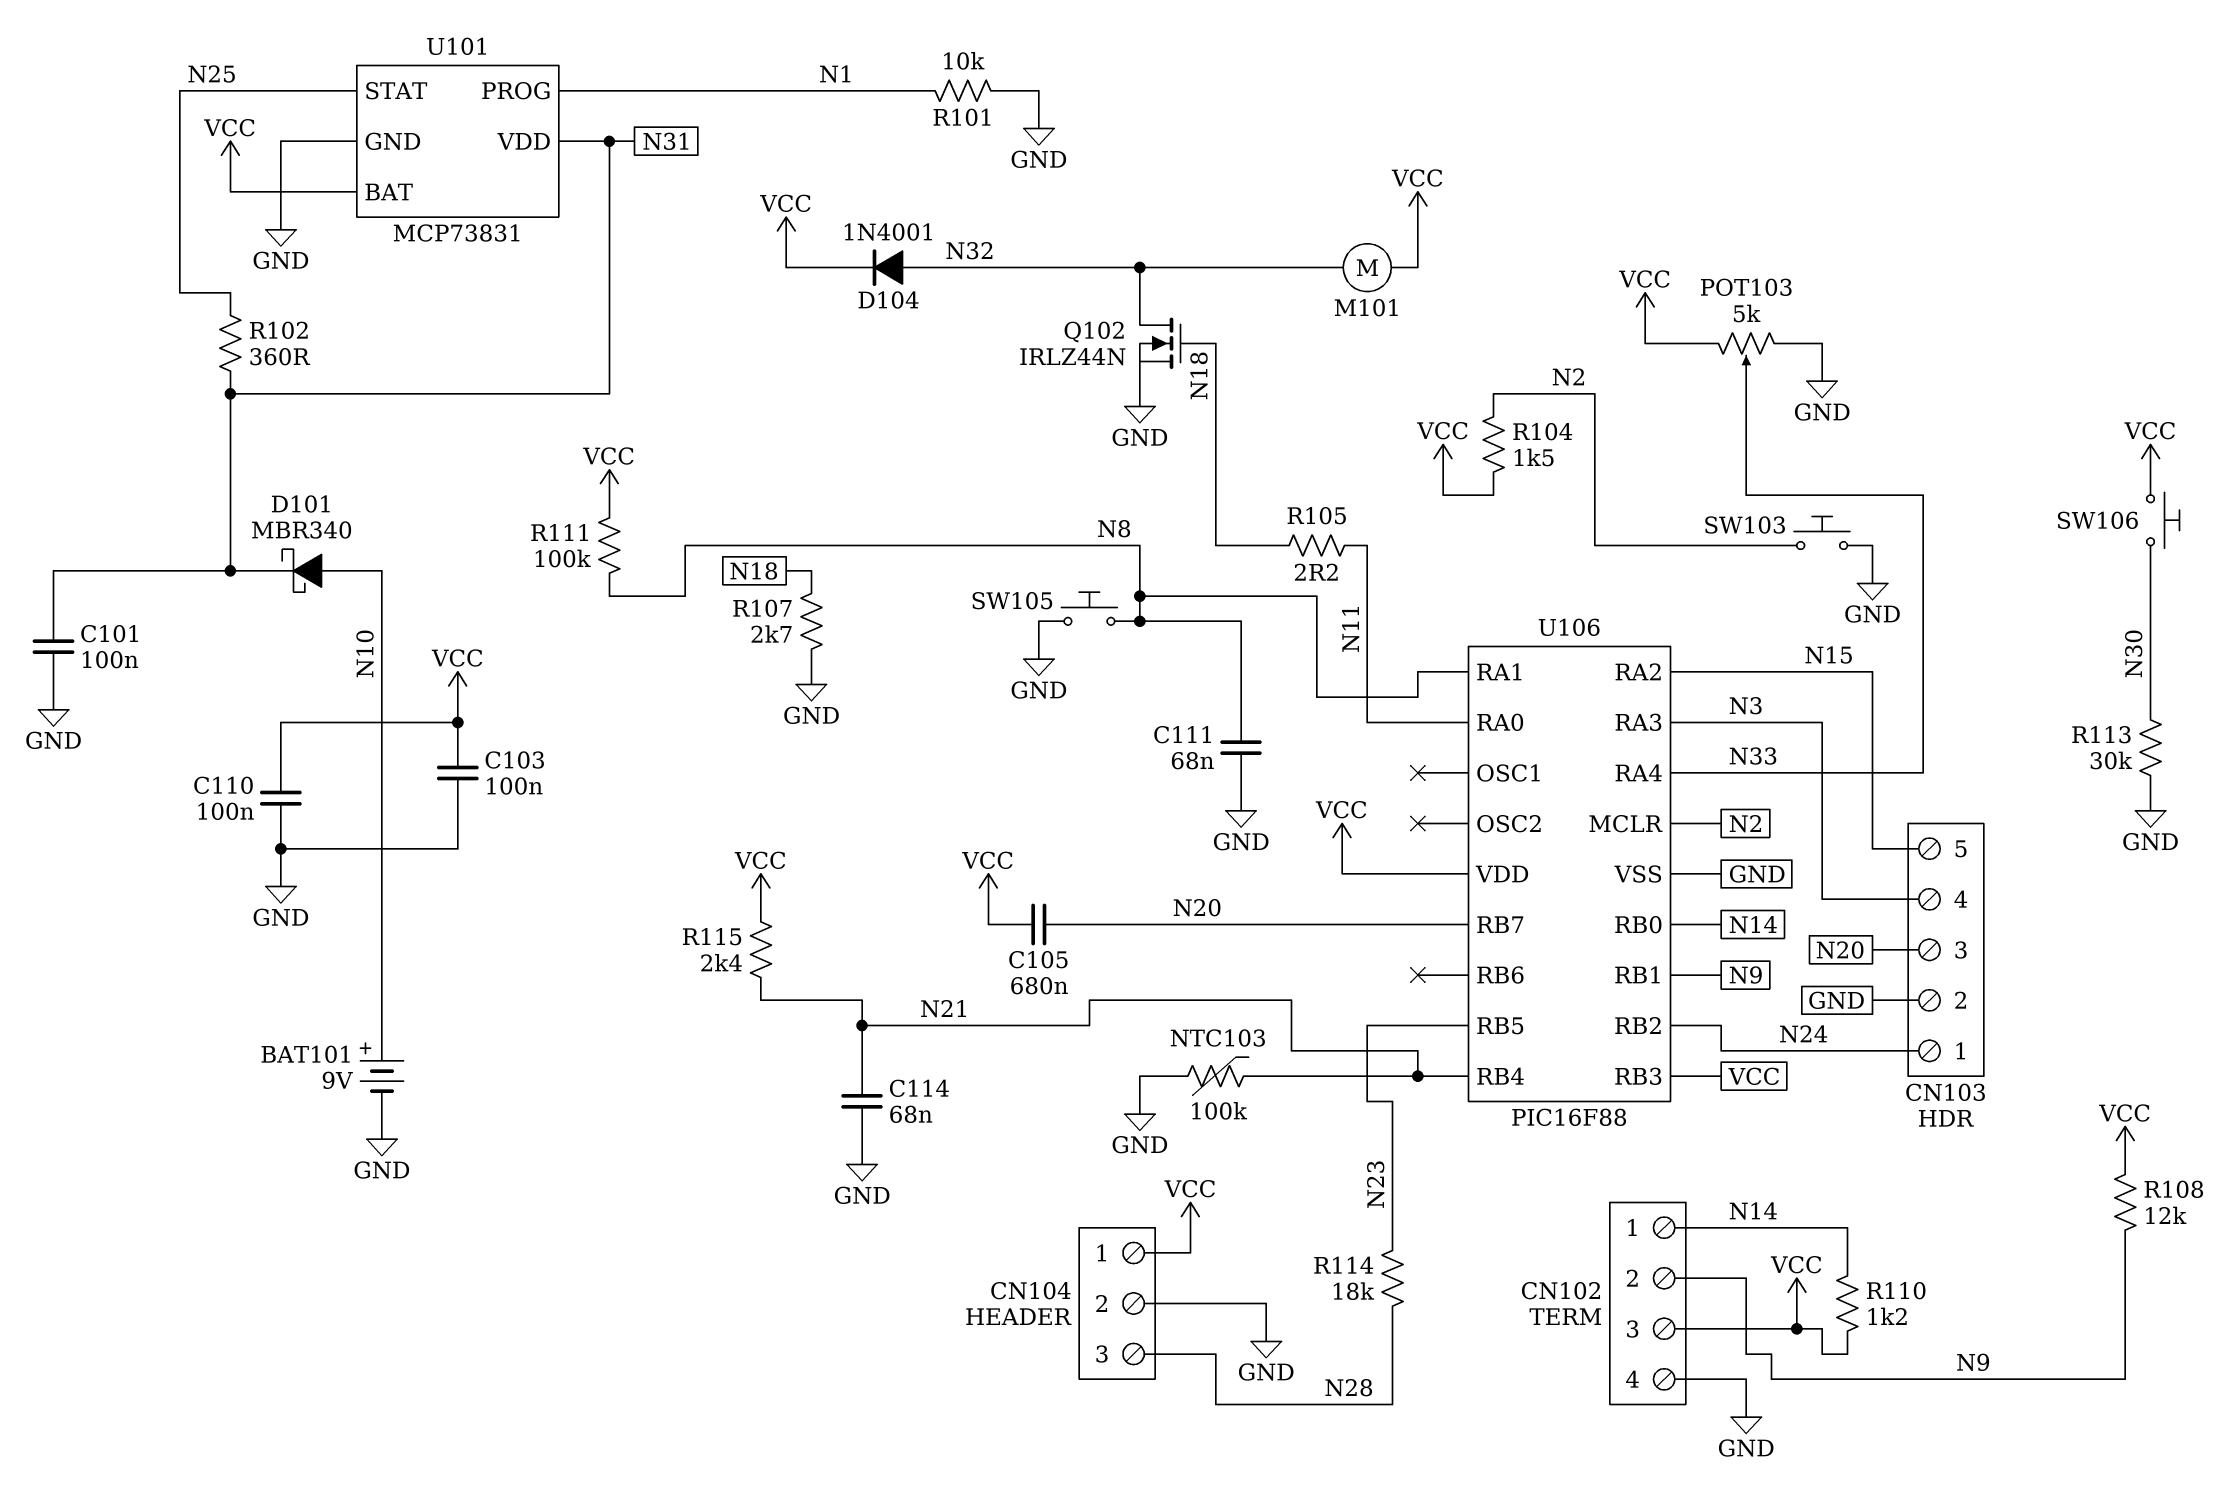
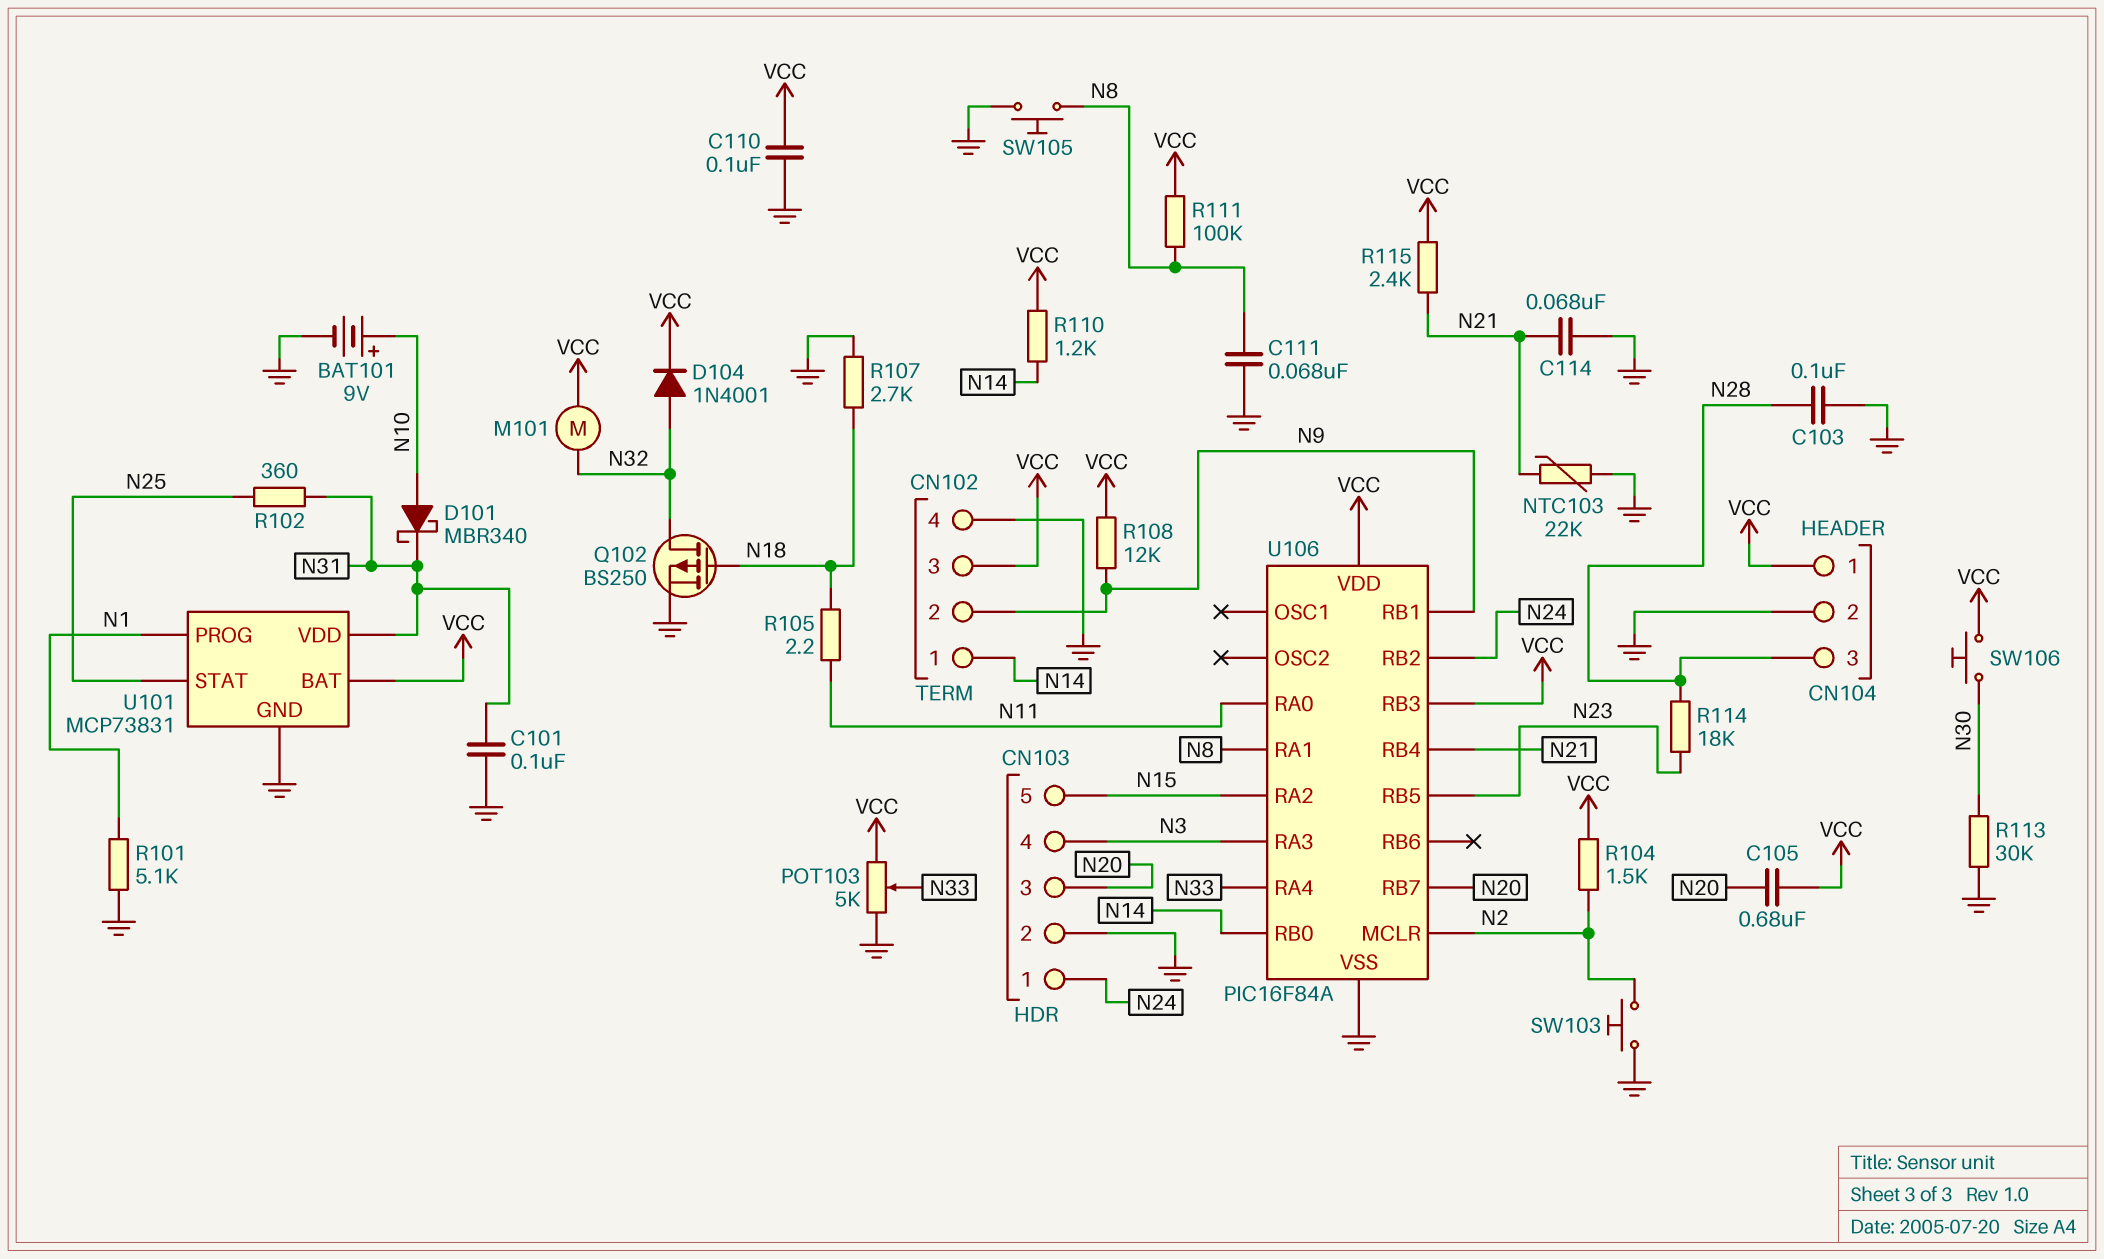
C103: 100nF (GND, VCC) -> 100nF (GND, N28)
NTC103: 100k (GND, N21) -> 22k (GND, N21)
Q102: NMOS IRLZ44N (G N18, D N32, S GND) -> PMOS BS250 (G N18, D N32, S GND)
R101: 10k (GND, N1) -> 5.1k (GND, N1)
U106: PIC16F88 -> PIC16F84A

